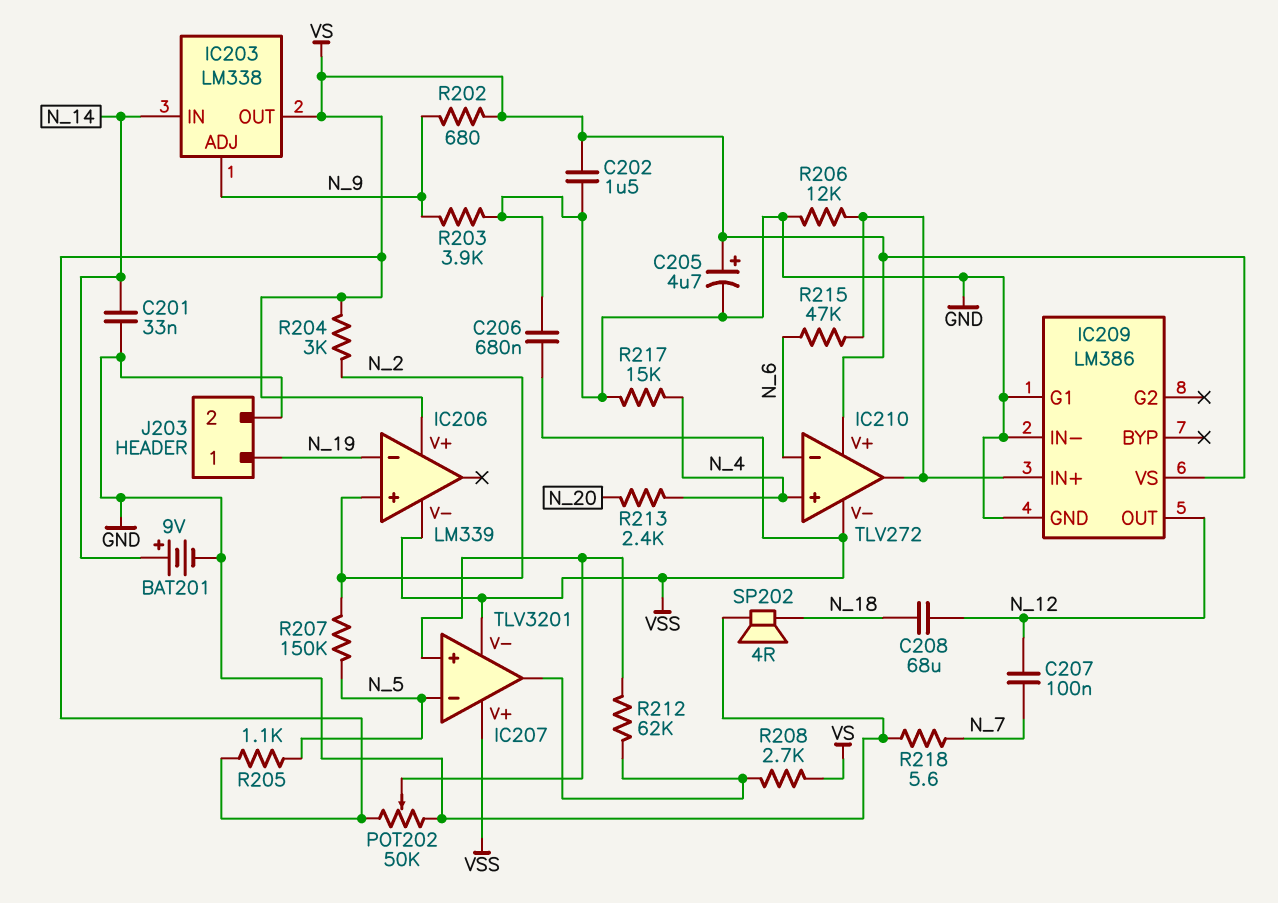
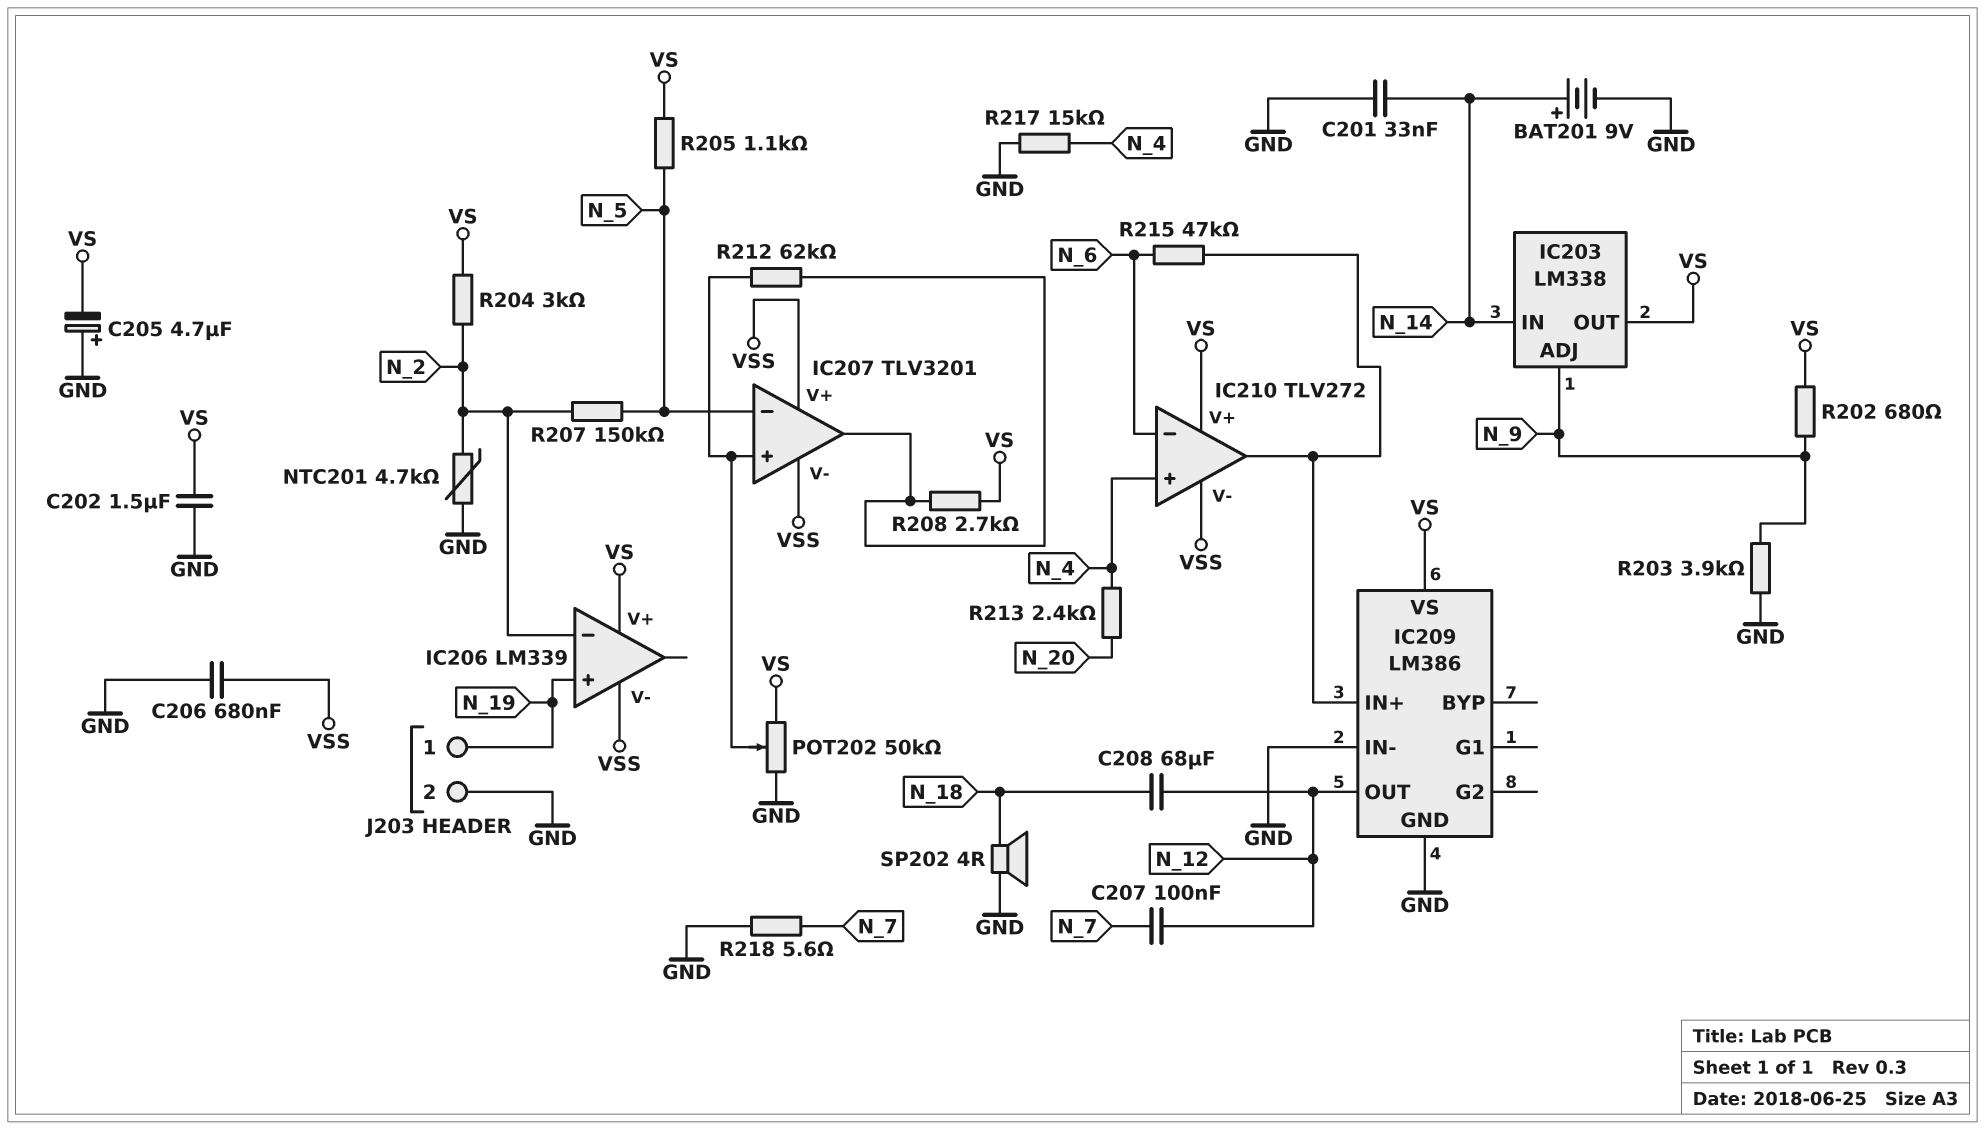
C205: 4.7uF (plus VS, minus GND) -> 4.7uF (plus GND, minus VS)
IC206 pin in+: N_2 -> N_19
IC206 pin in-: N_19 -> N_2
IC209 pin G1: GND -> none
NTC201: none -> 4.7k (GND, N_2)
R206: 12k (GND, IC209/IN+) -> none

